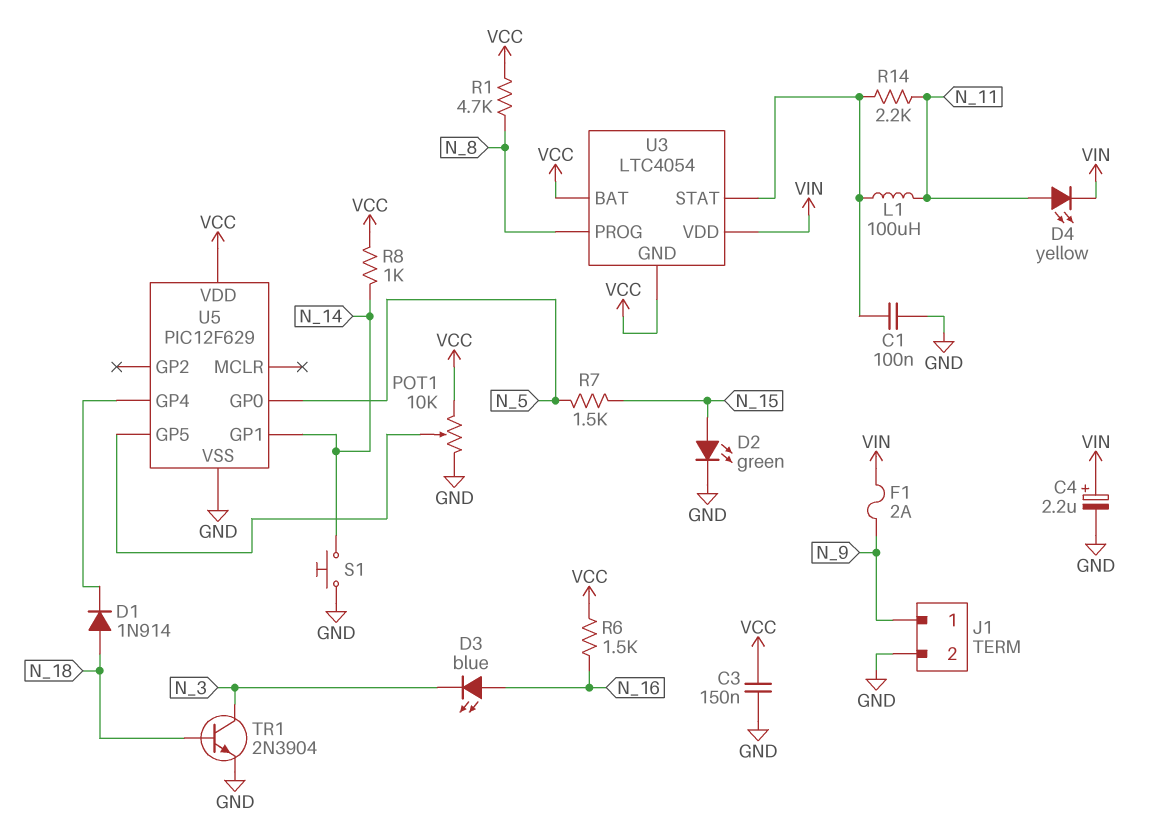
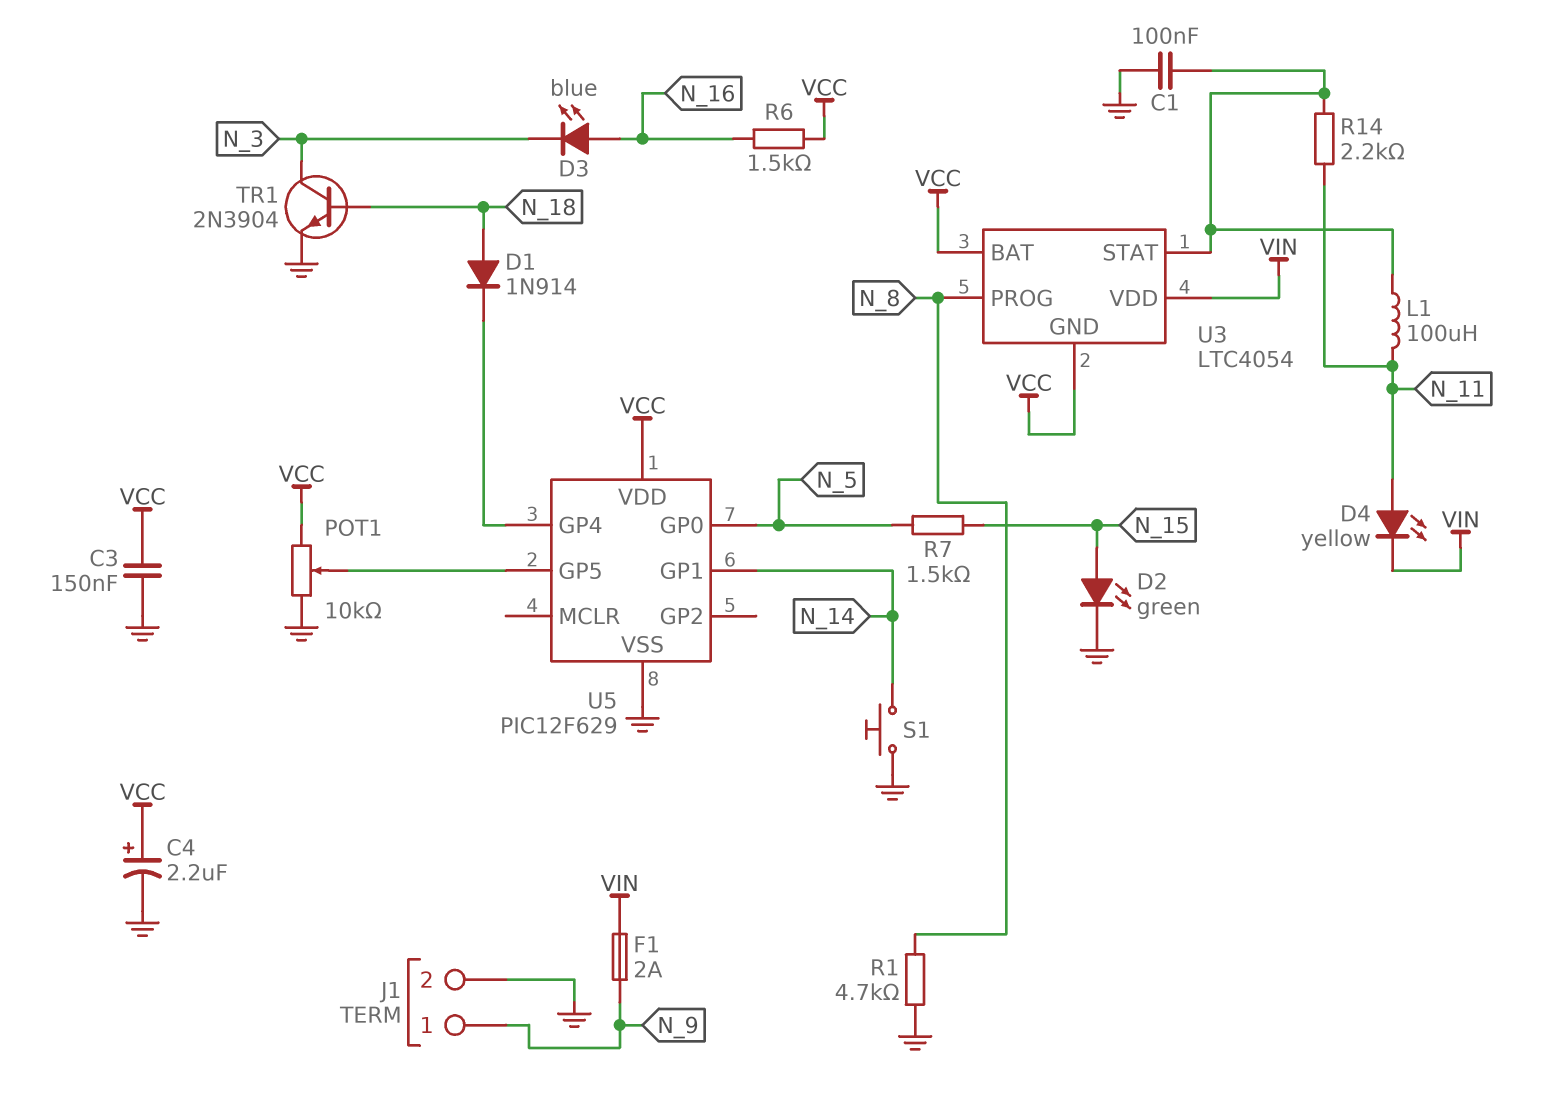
C4: 2.2uF (plus VIN, minus GND) -> 2.2uF (plus VCC, minus GND)
R1: 4.7k (N_8, VCC) -> 4.7k (GND, N_8)
R8: 1k (N_14, VCC) -> none

